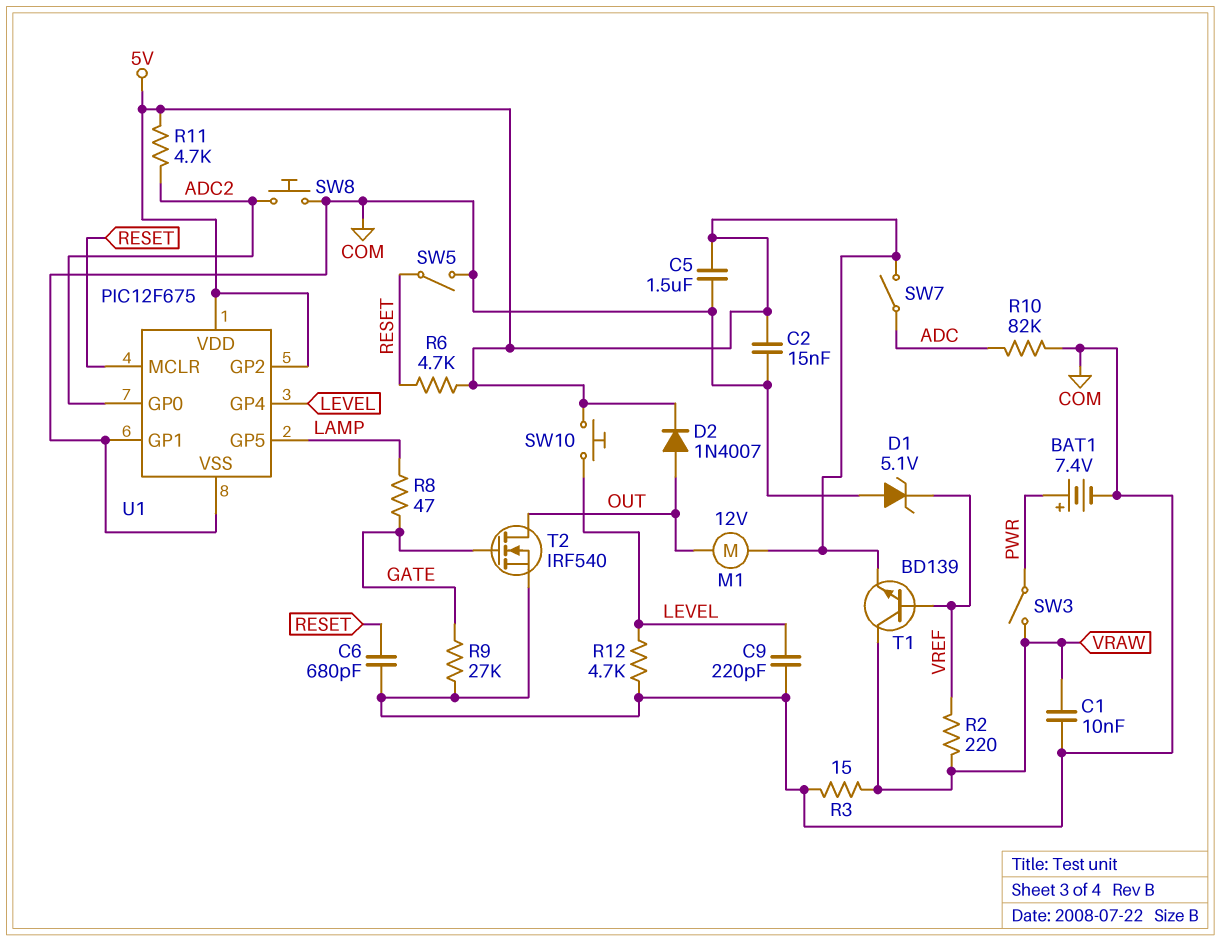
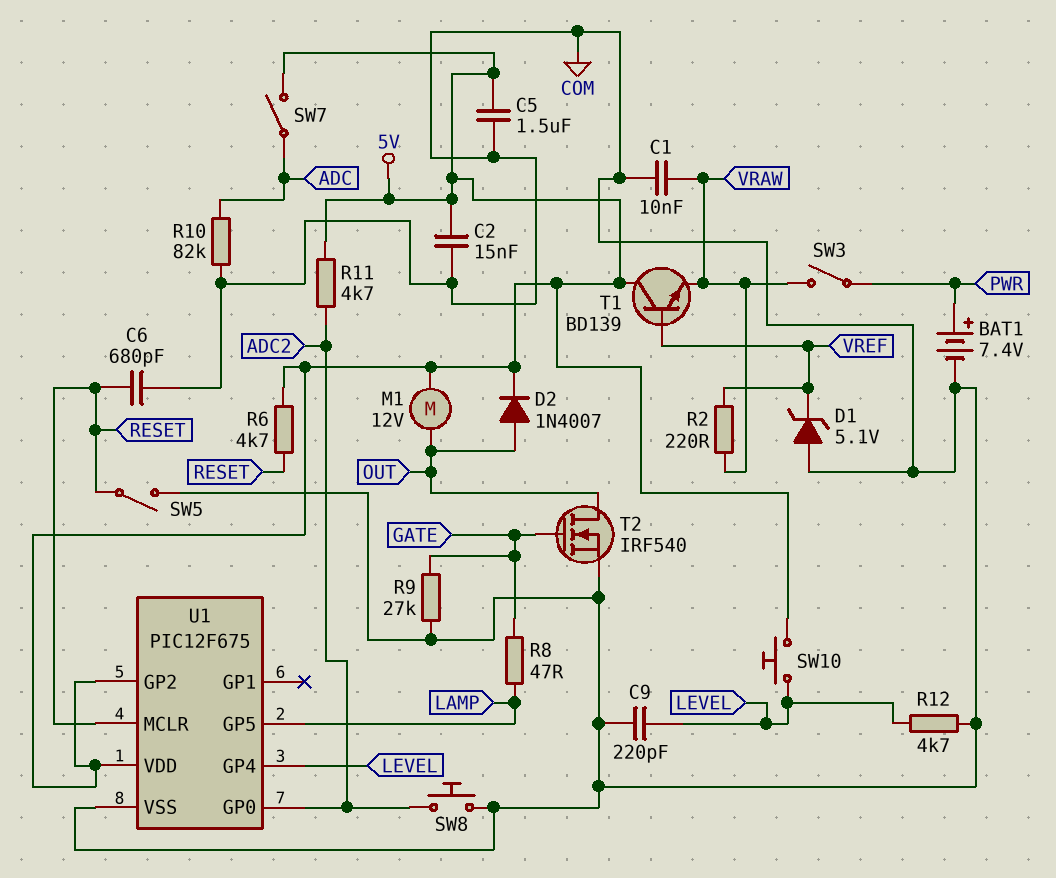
R3: 15 (COM, VRAW) -> none
T1: NPN BD139 (B VREF, C VRAW, E 5V) -> NPN BD139 (B VREF, C 5V, E VRAW)
U1 pin GP1: COM -> none

